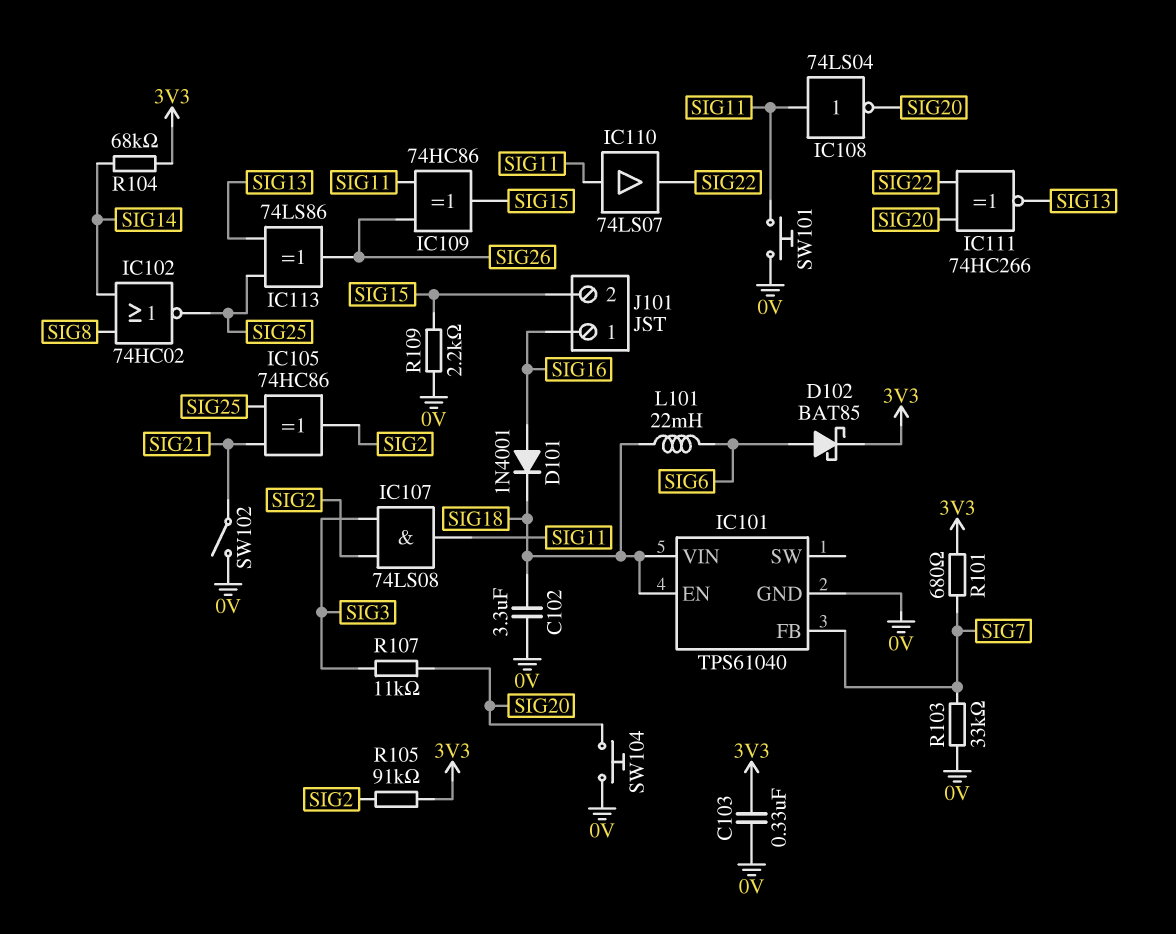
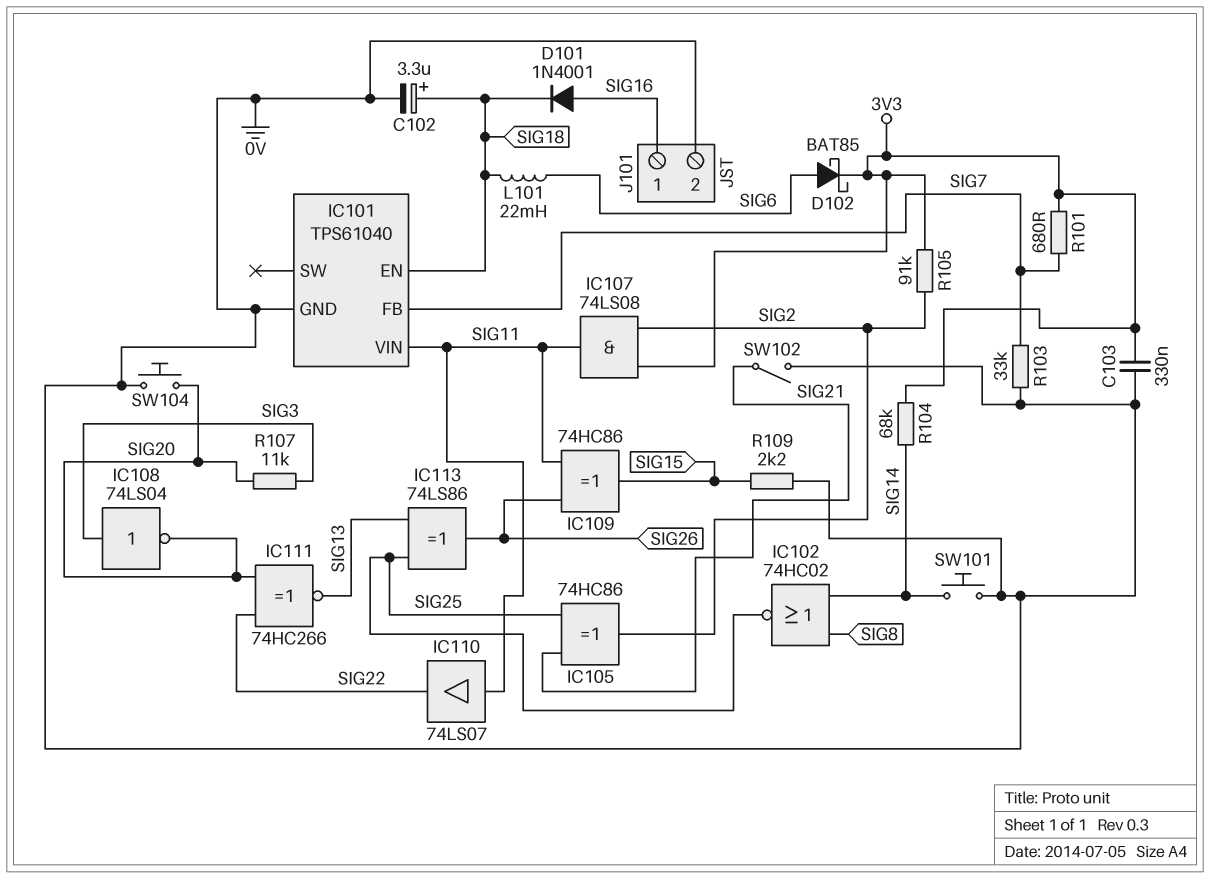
C102: 3.3uF (0V, SIG18) -> 3.3uF (plus SIG18, minus 0V)
IC101 pin VIN: SIG18 -> SIG11
IC107: AND 74LS08 (in SIG2, in SIG3, out SIG11) -> AND 74LS08 (in 3V3, in SIG2, out SIG11)
IC108: NOT 74LS04 (in SIG11, out SIG20) -> NOT 74LS04 (in SIG3, out SIG20)
J101 pin 2: SIG15 -> 0V
SW101: button (0V, SIG11) -> button (0V, SIG14)

